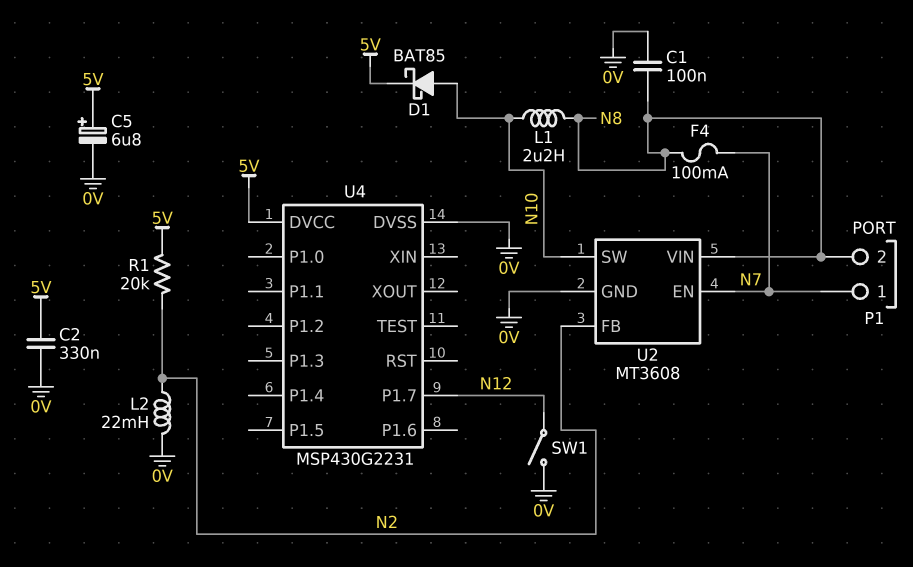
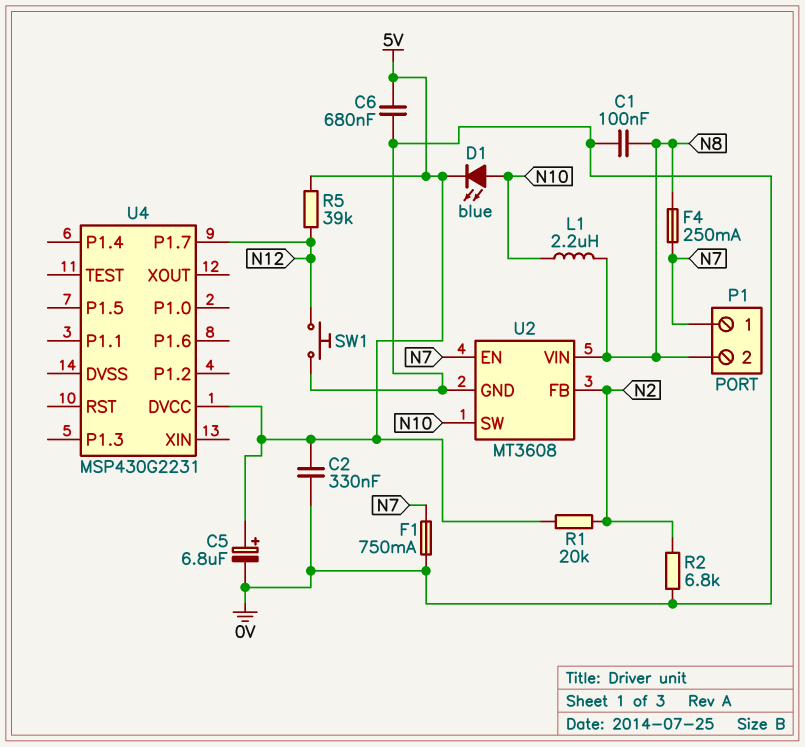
C6: none -> 680nF (0V, 5V)
D1: schottky BAT85 (A N10, K 5V) -> LED blue (A N10, K 5V)
F1: none -> 750mA (0V, N7)
F4: 100mA (N7, N8) -> 250mA (N7, N8)
L2: 22mH (0V, N2) -> none
R2: none -> 6.8k (0V, N2)
R5: none -> 39k (5V, N12)
SW1: switch (0V, N12) -> button (0V, N12)
U4 pin DVSS: 0V -> none

